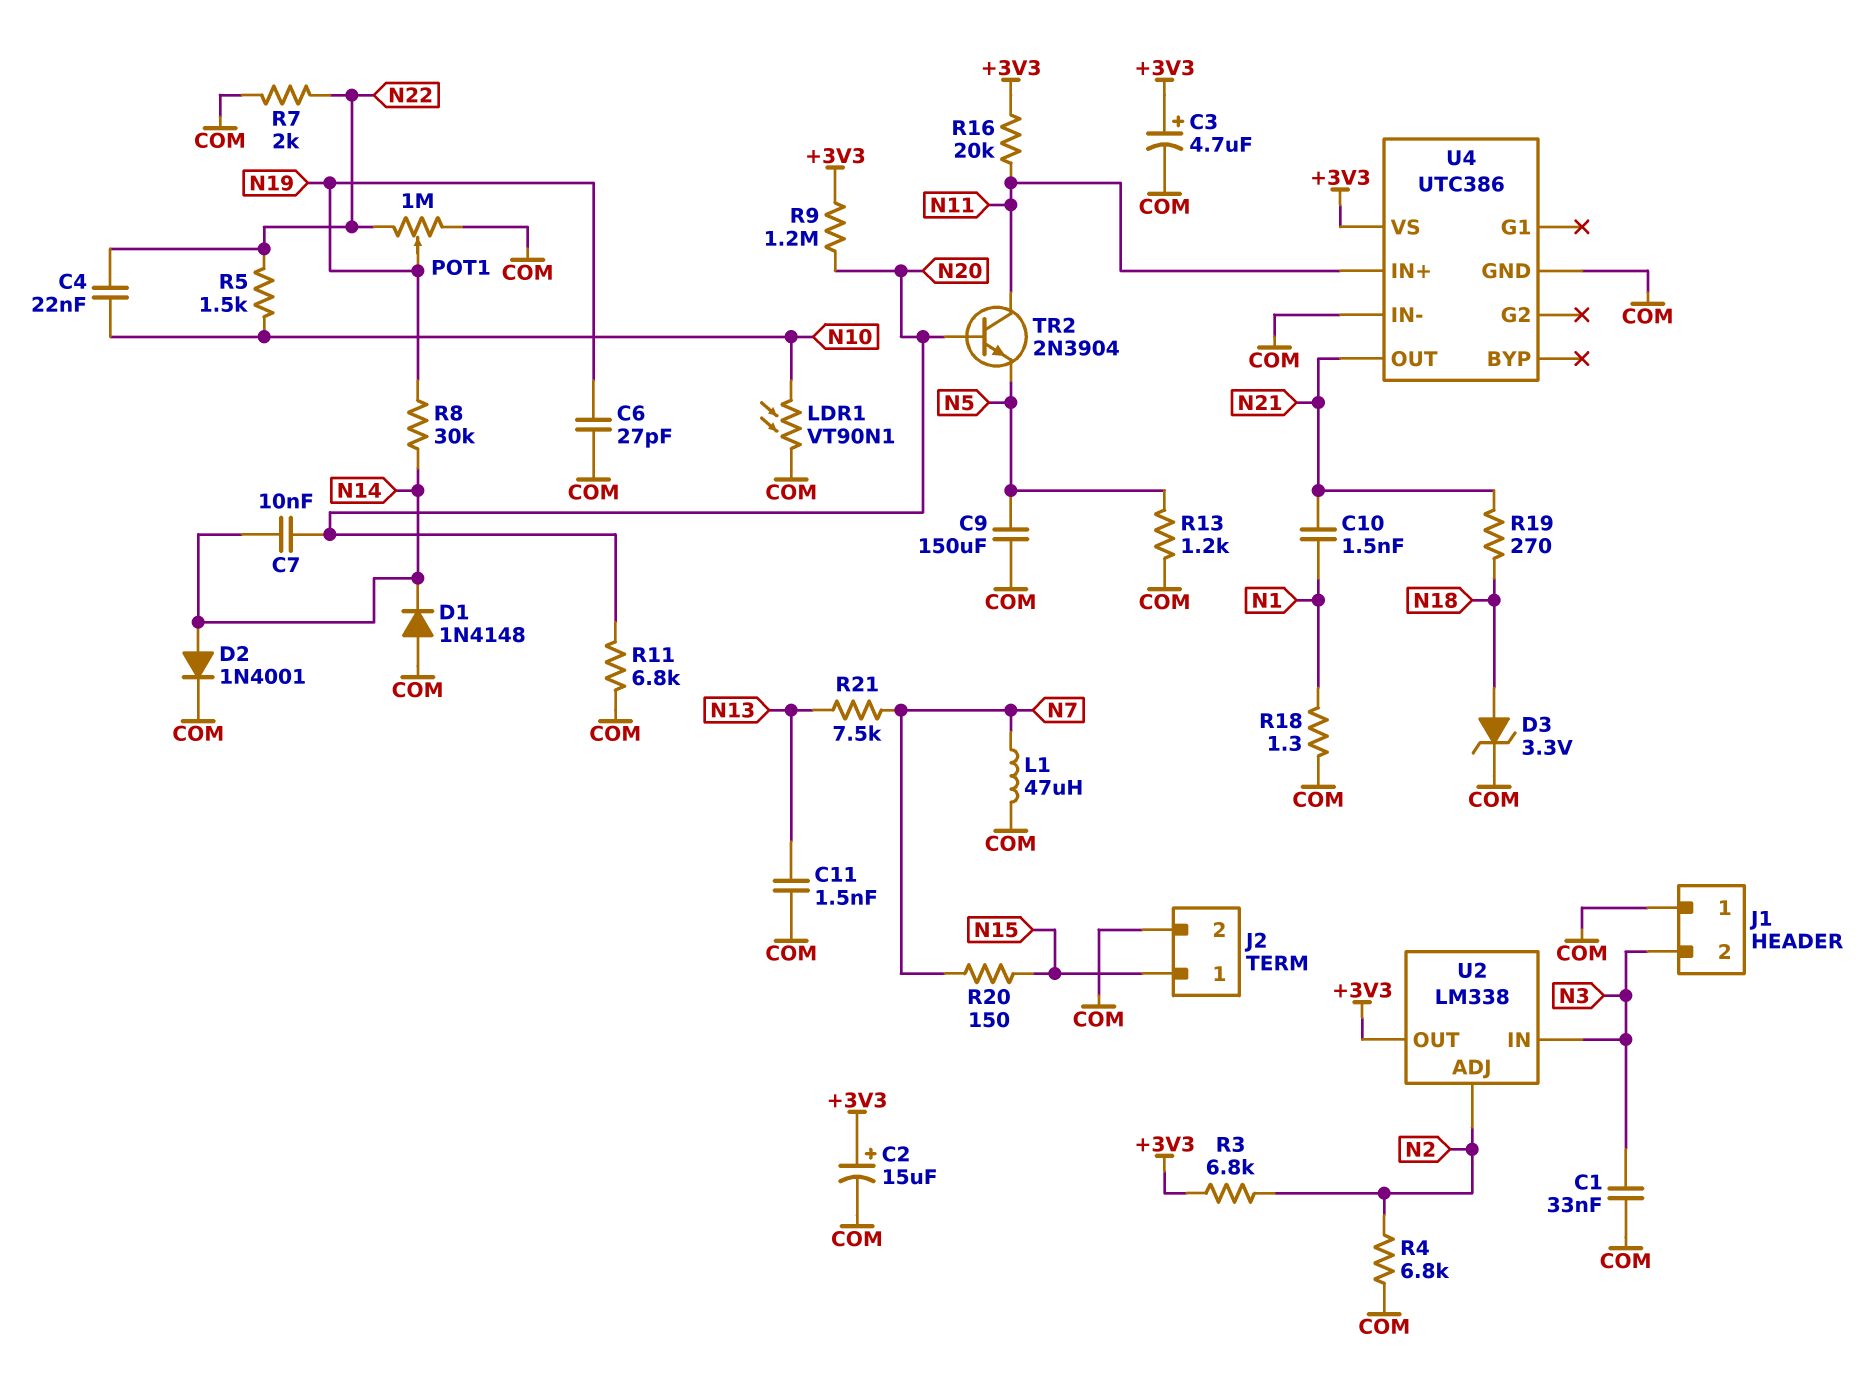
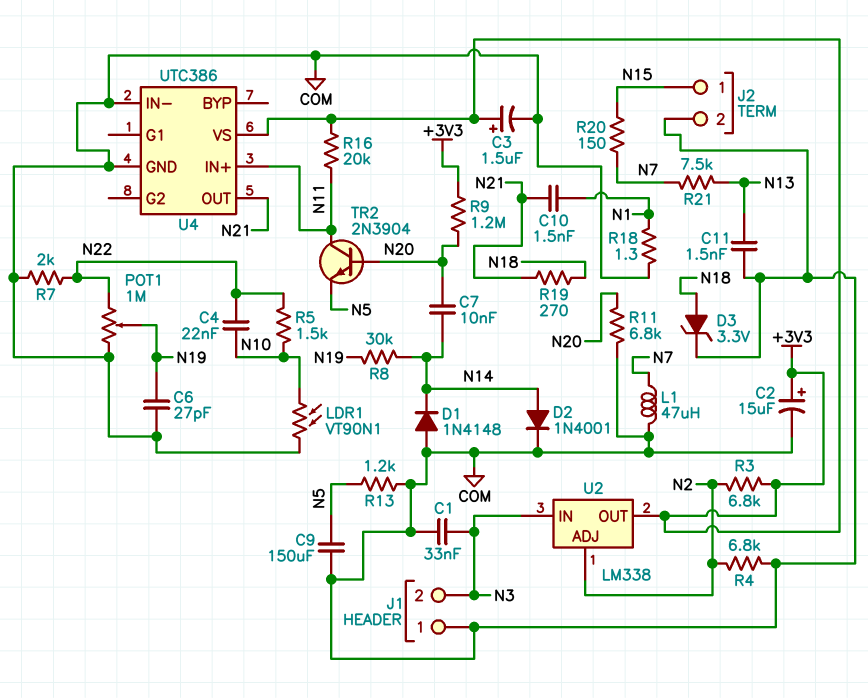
C3: 4.7uF (plus +3V3, minus COM) -> 1.5uF (plus +3V3, minus COM)

